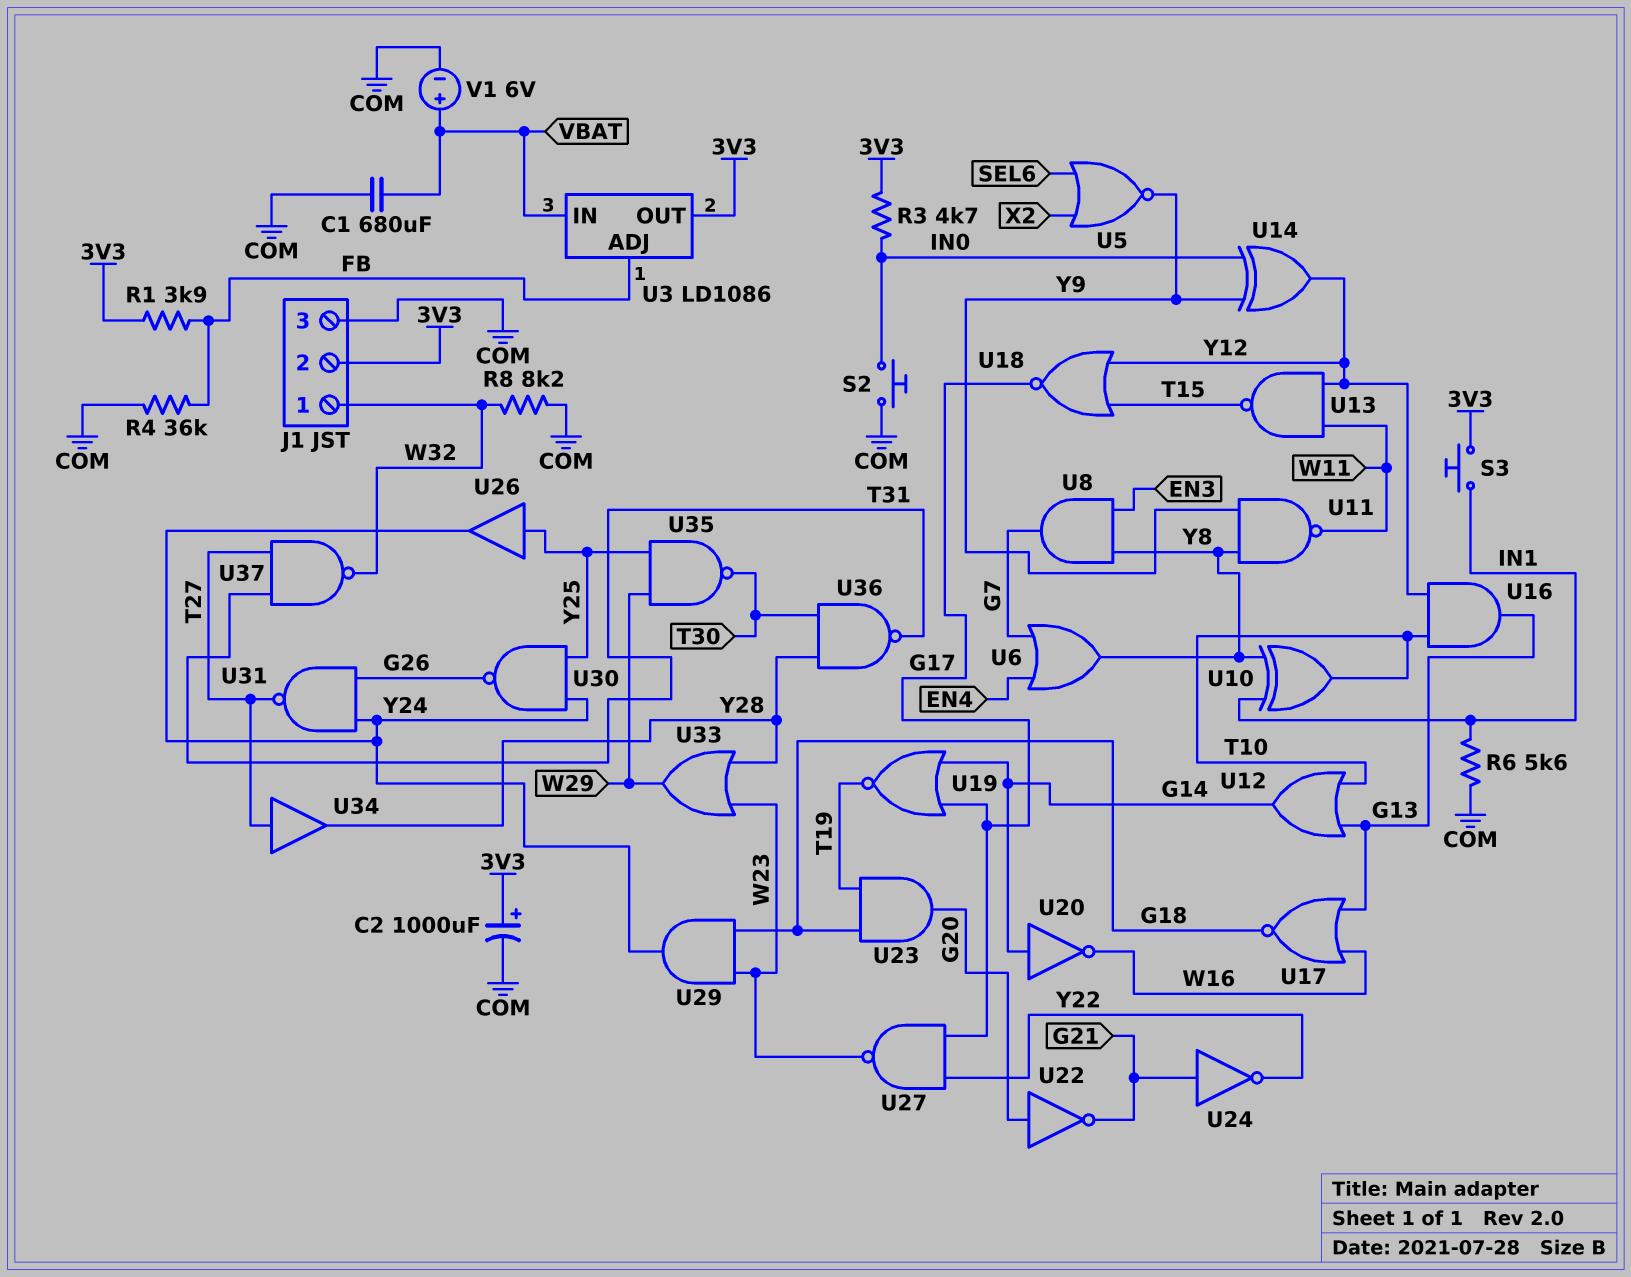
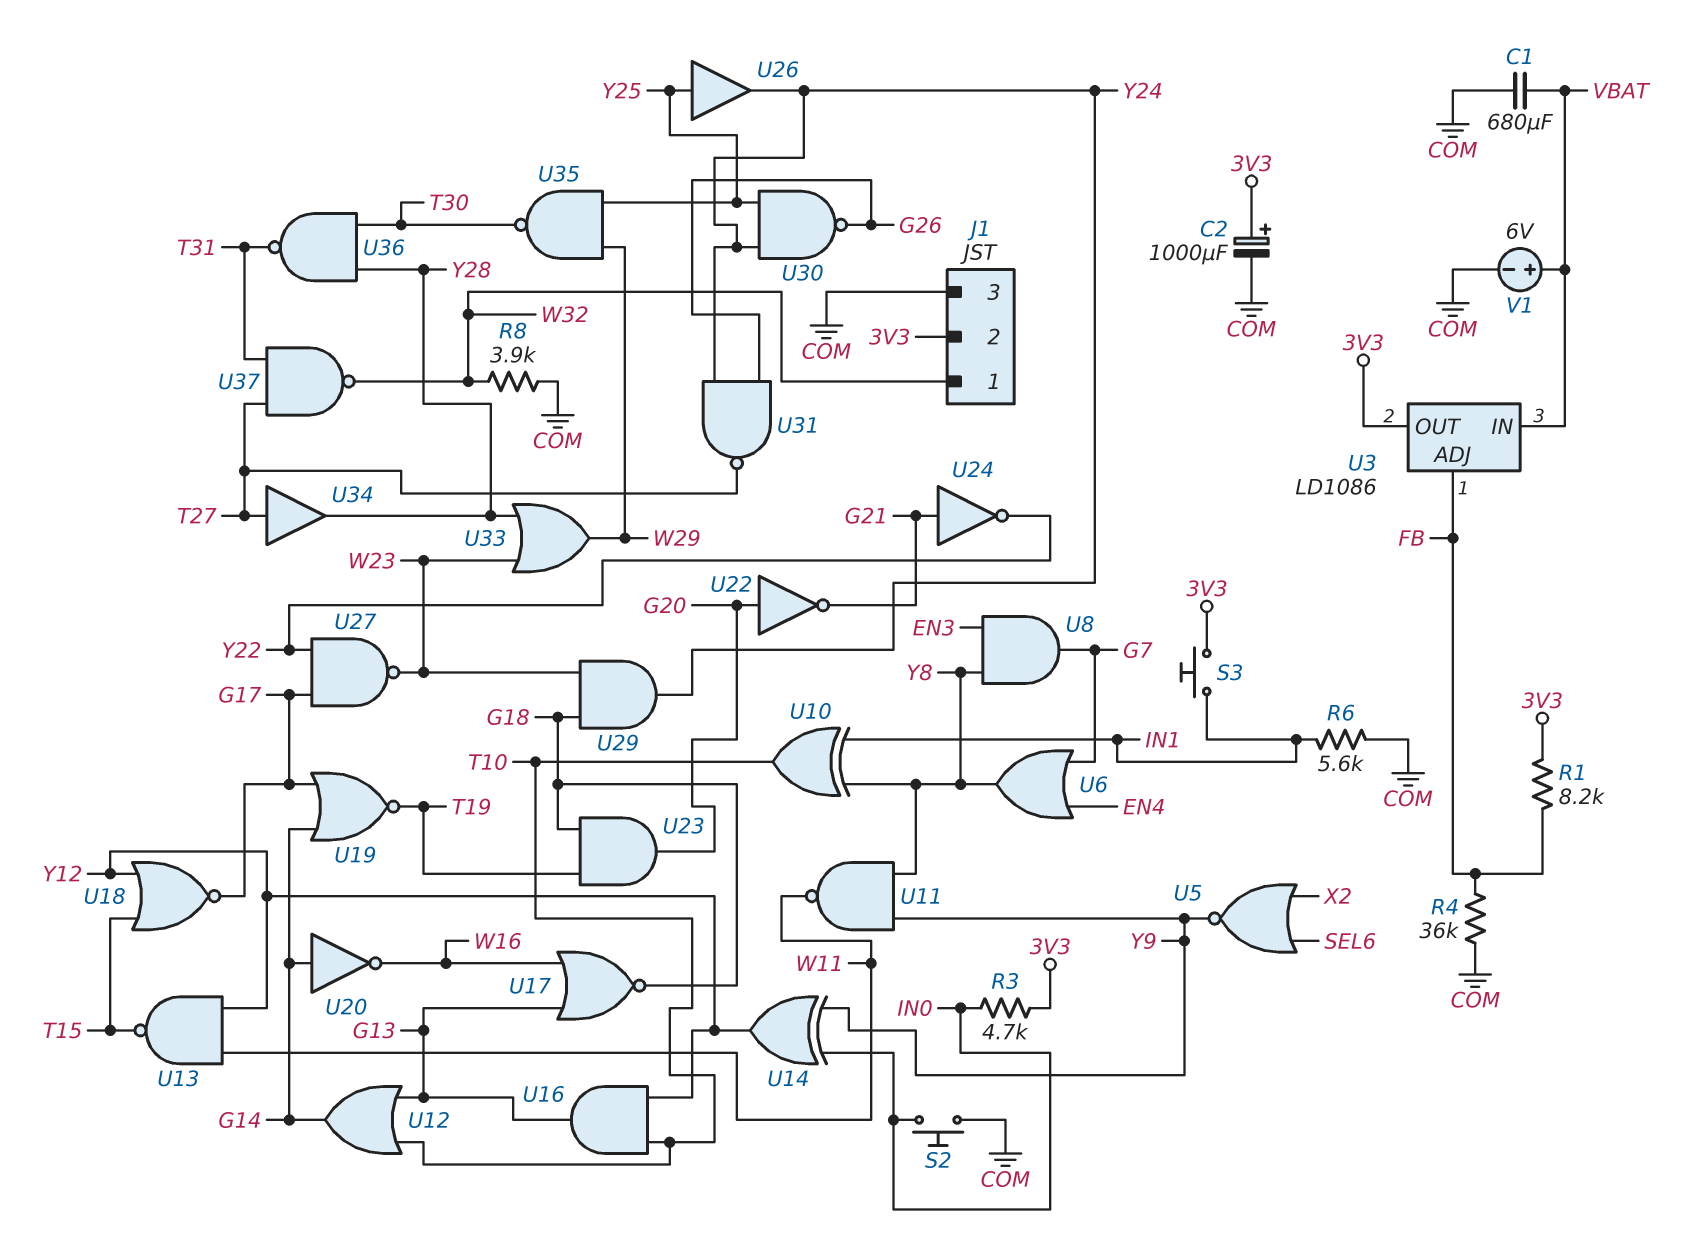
R1: 3.9k (3V3, FB) -> 8.2k (3V3, FB)
R8: 8.2k (COM, W32) -> 3.9k (COM, W32)

